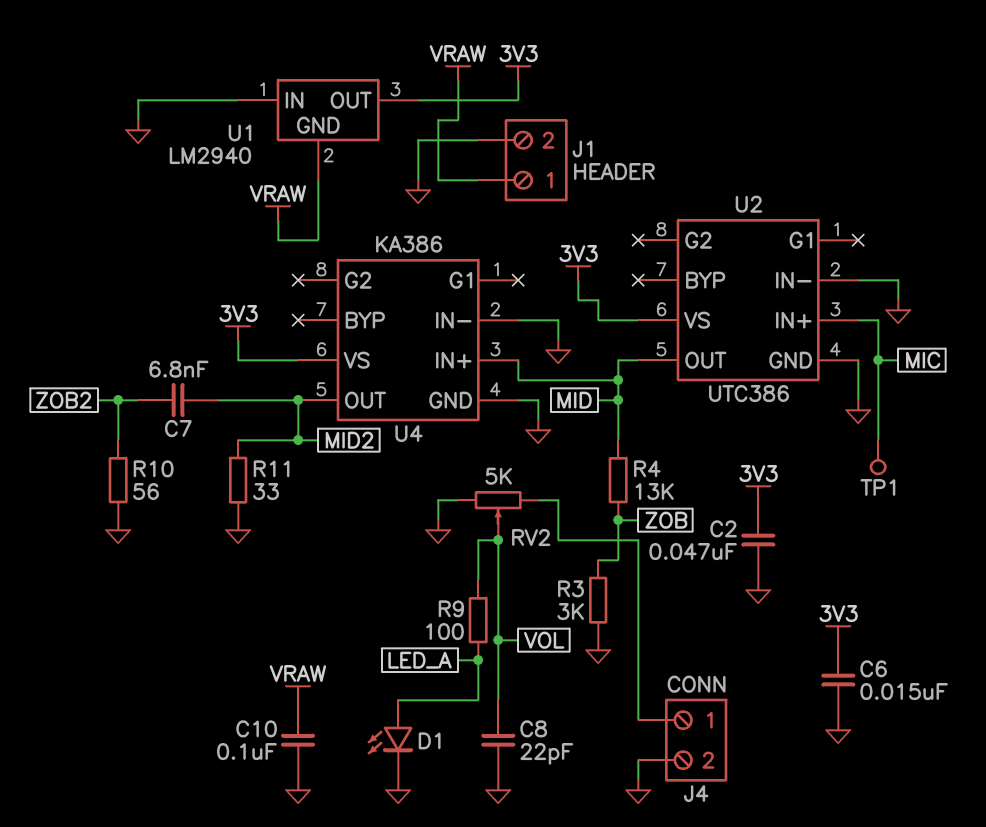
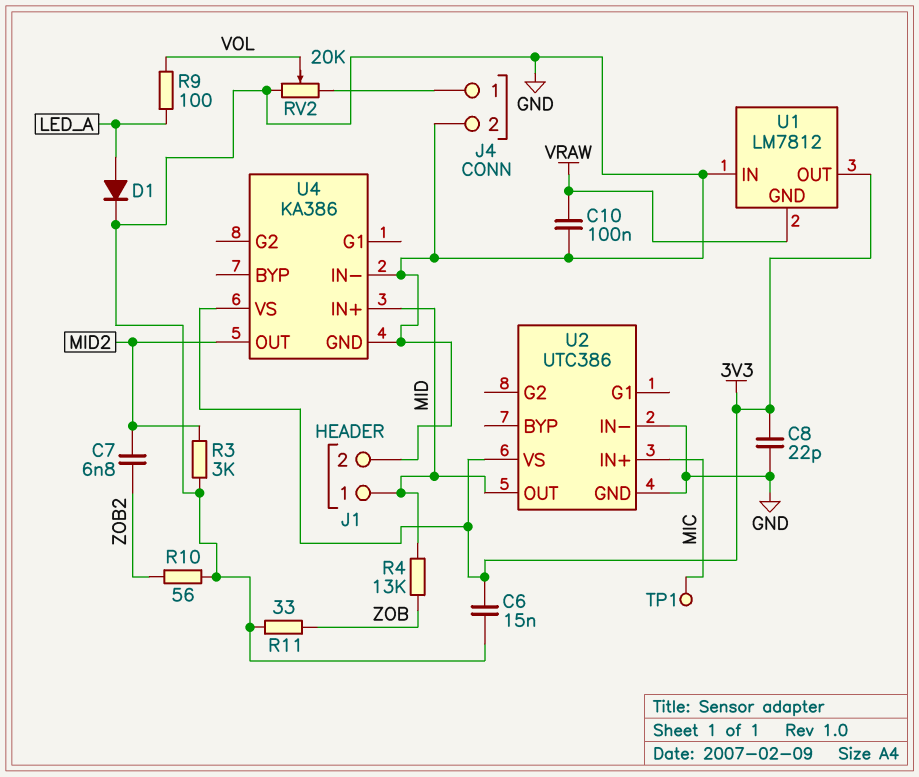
C2: 47nF (3V3, GND) -> none
C8: 22pF (GND, VOL) -> 22pF (3V3, GND)
D1: LED (A LED_A, K GND) -> diode (A LED_A, K GND)
J1 pin 1: VRAW -> MID
R3: 3k (GND, ZOB) -> 3k (GND, MID2)
R11: 33 (GND, MID2) -> 33 (GND, ZOB)
RV2: 5k (GND, J4/1, wiper VOL) -> 20k (GND, J4/1, wiper VOL)
U1: LM2940 -> LM7812

